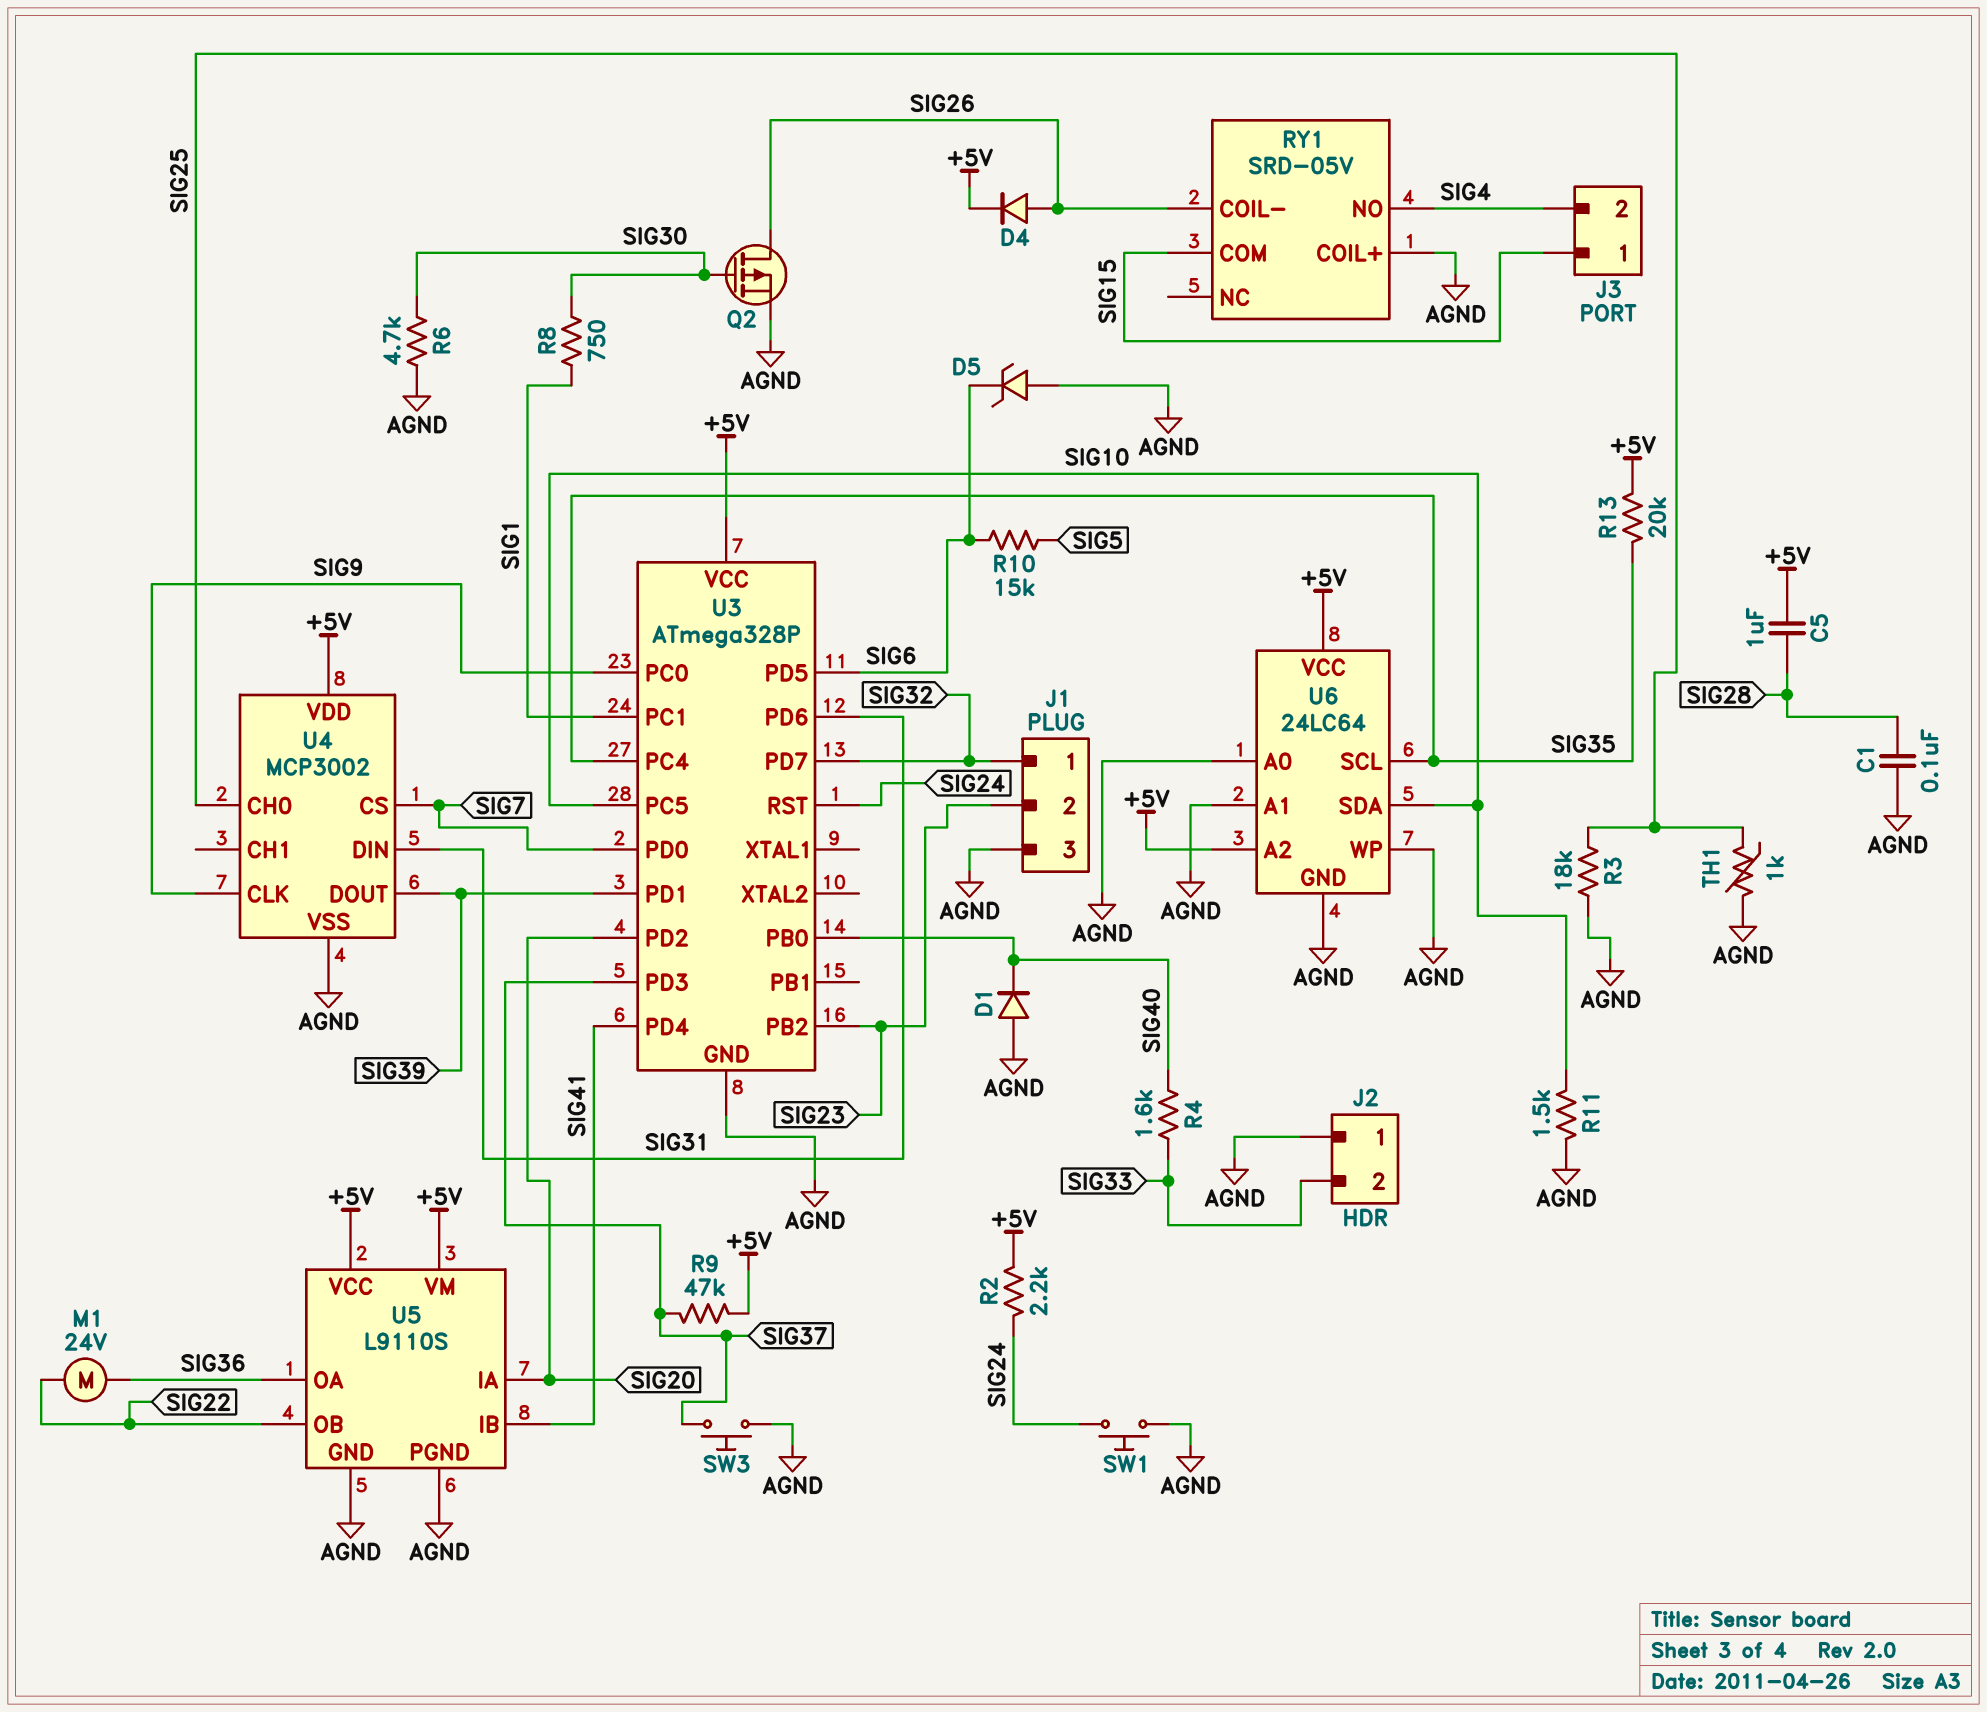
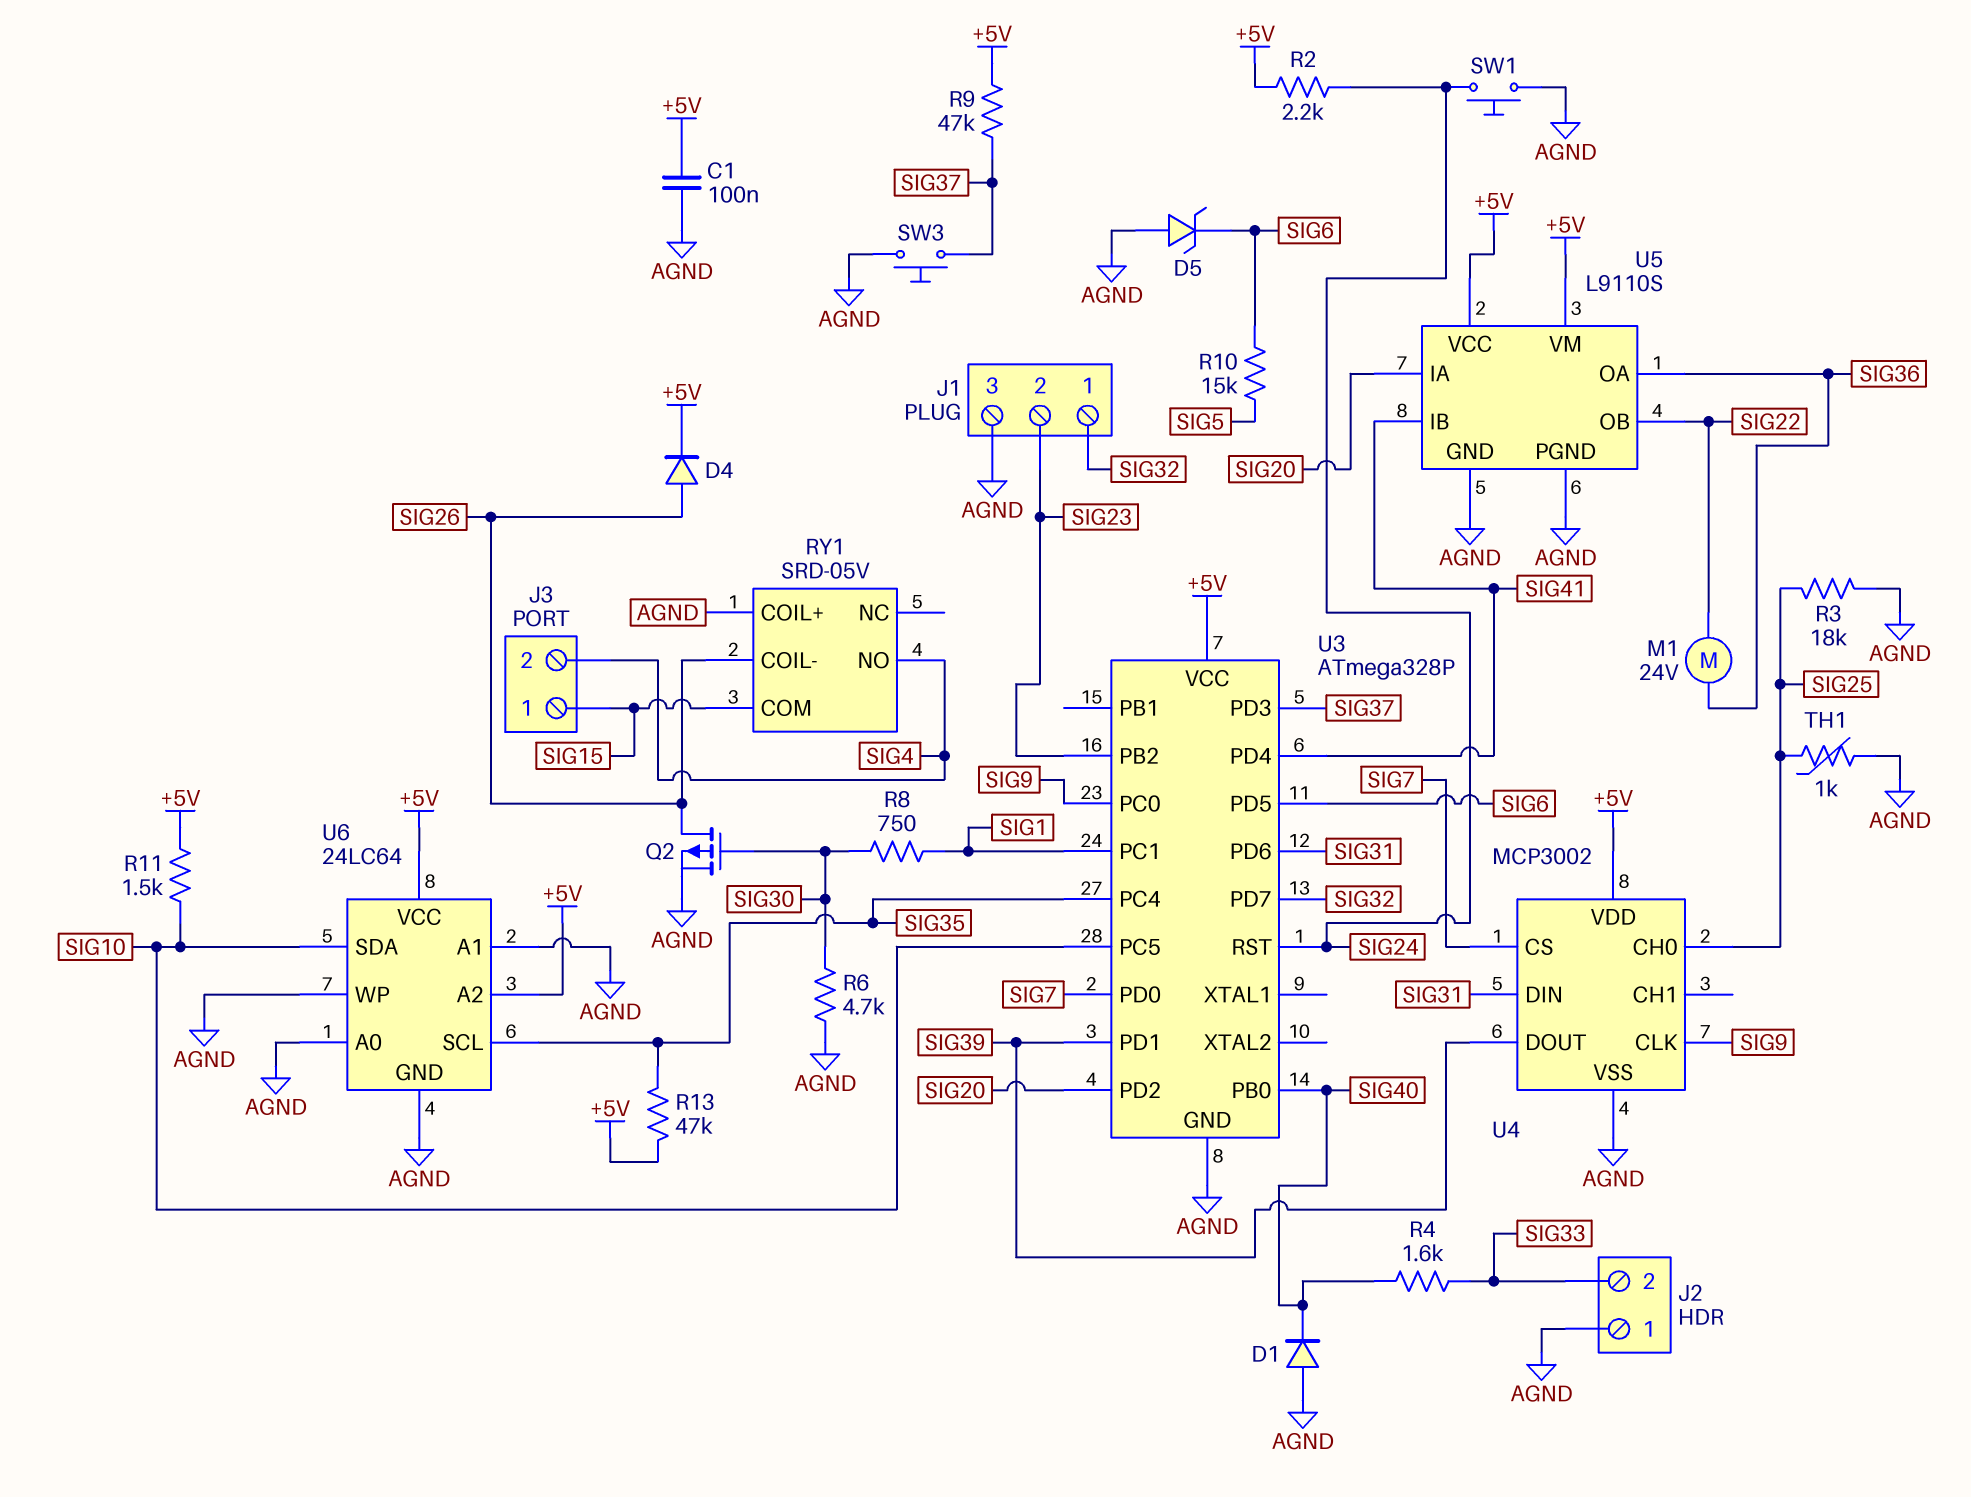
C1: 100nF (AGND, SIG28) -> 100nF (+5V, AGND)
C5: 1uF (+5V, SIG28) -> none
R11: 1.5k (AGND, SIG10) -> 1.5k (+5V, SIG10)
R13: 20k (+5V, SIG35) -> 47k (+5V, SIG35)

